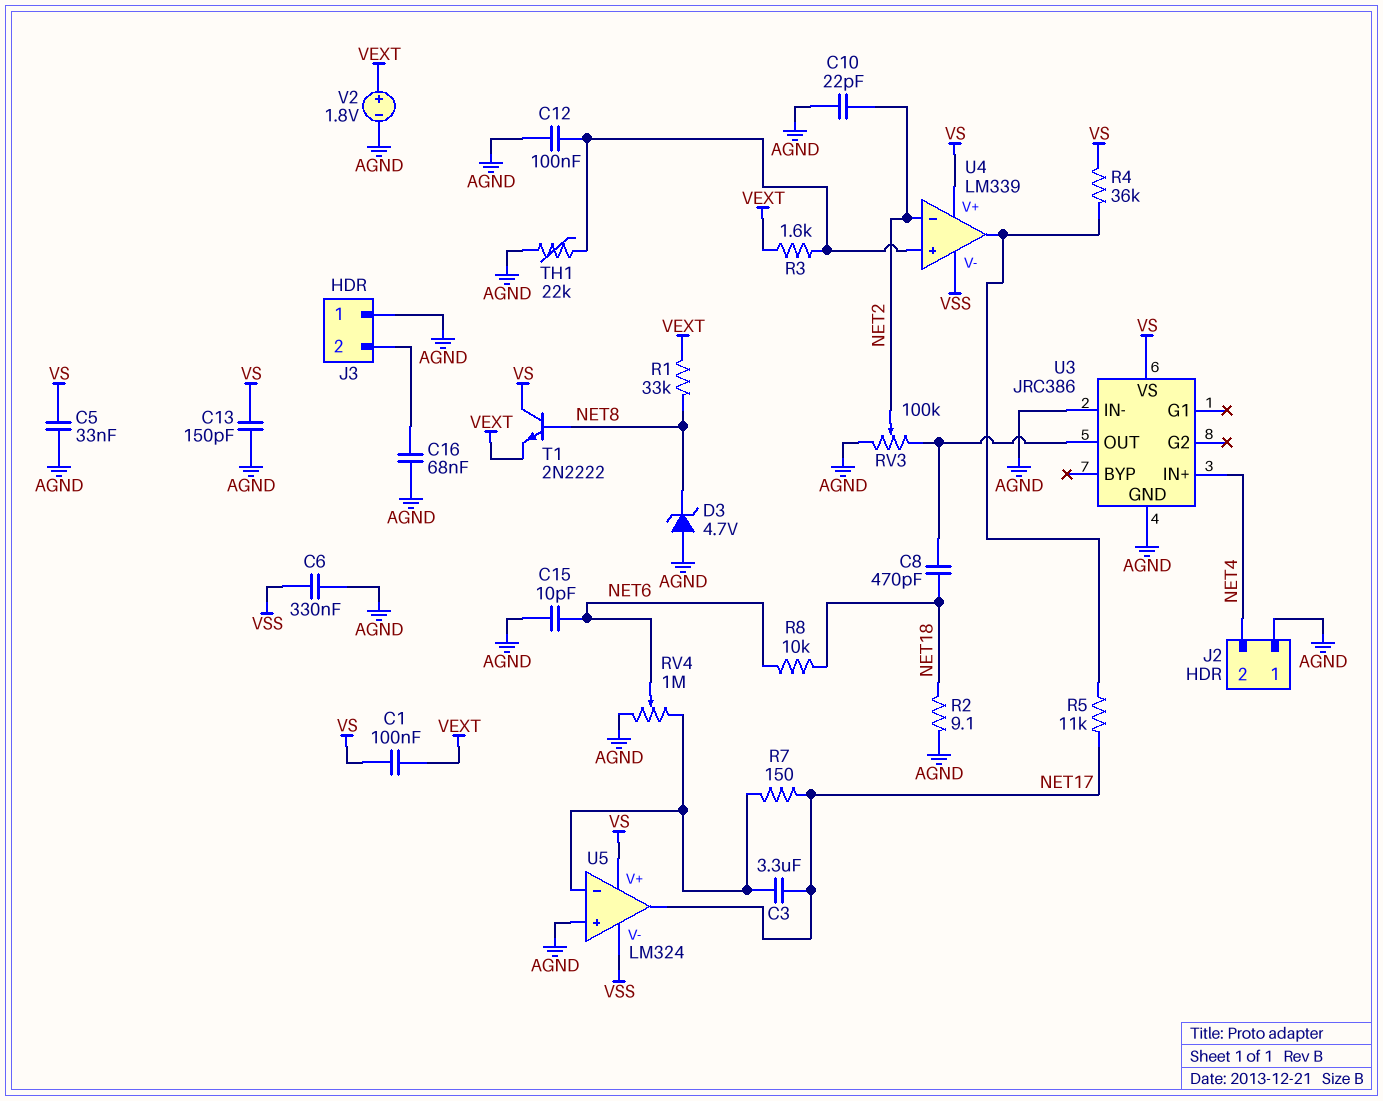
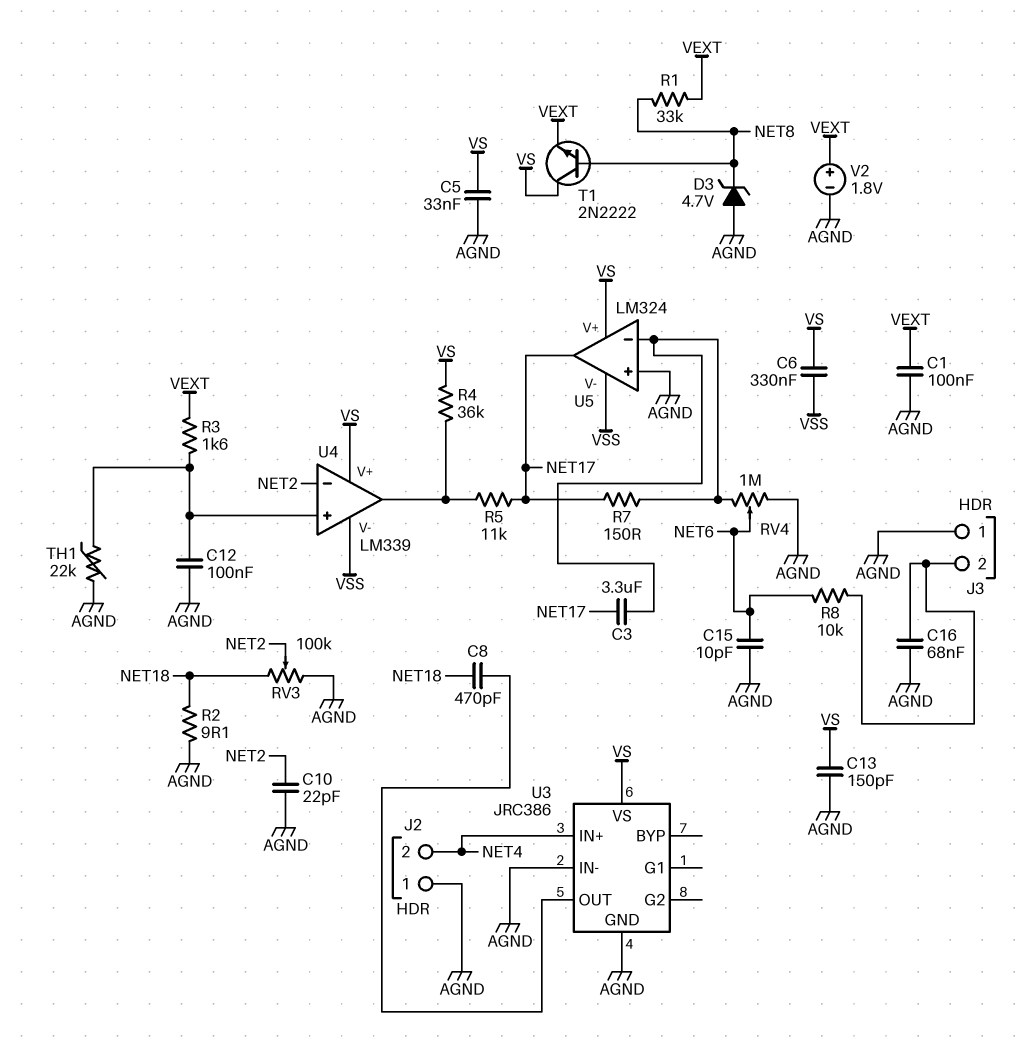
C1: 100nF (VEXT, VS) -> 100nF (AGND, VEXT)
C6: 330nF (AGND, VSS) -> 330nF (VS, VSS)
R8: 10k (NET6, NET18) -> 10k (J3/2, NET6)
RV3: 100k (AGND, U3/OUT, wiper NET2) -> 100k (AGND, NET18, wiper NET2)

